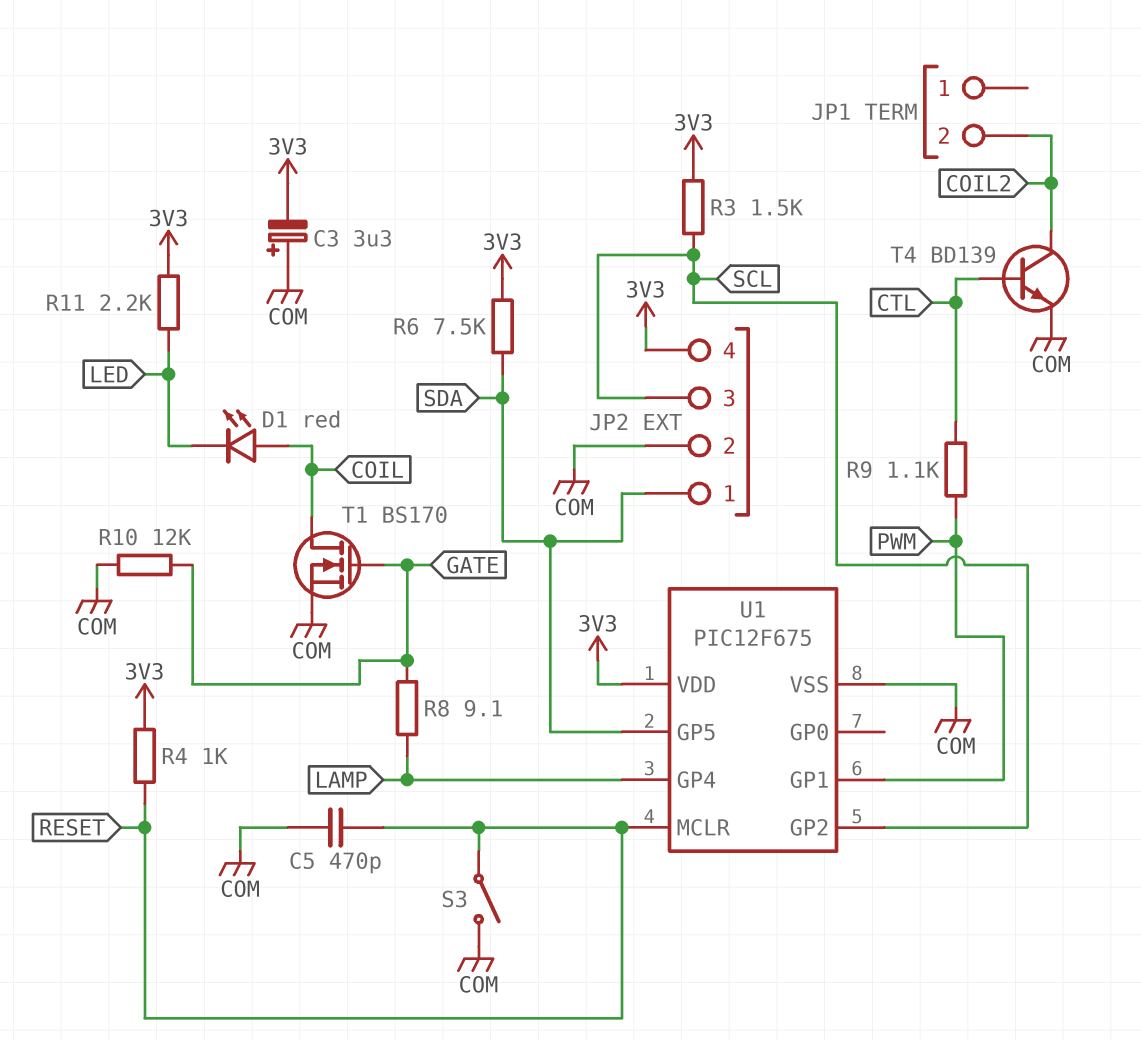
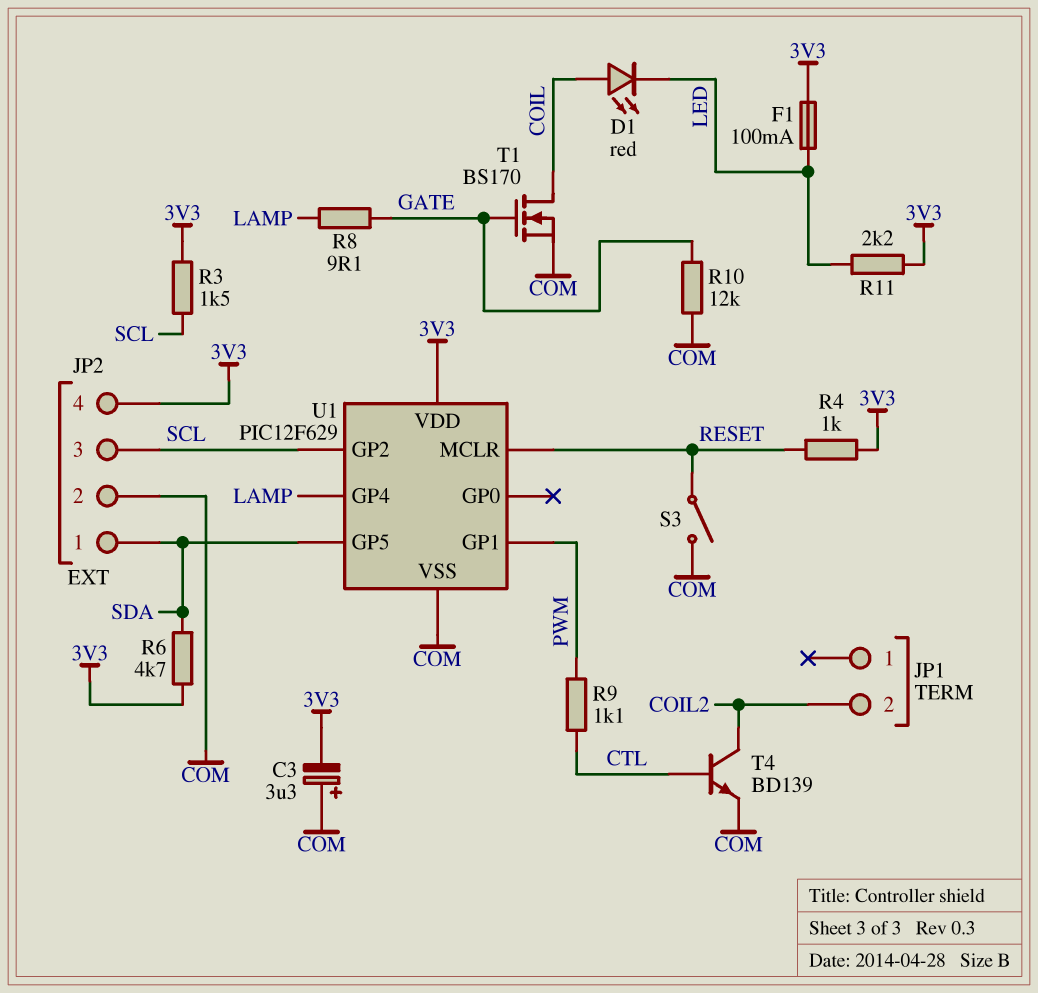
C5: 470pF (COM, RESET) -> none
F1: none -> 100mA (3V3, LED)
R6: 7.5k (3V3, SDA) -> 4.7k (3V3, SDA)
U1: PIC12F675 -> PIC12F629

